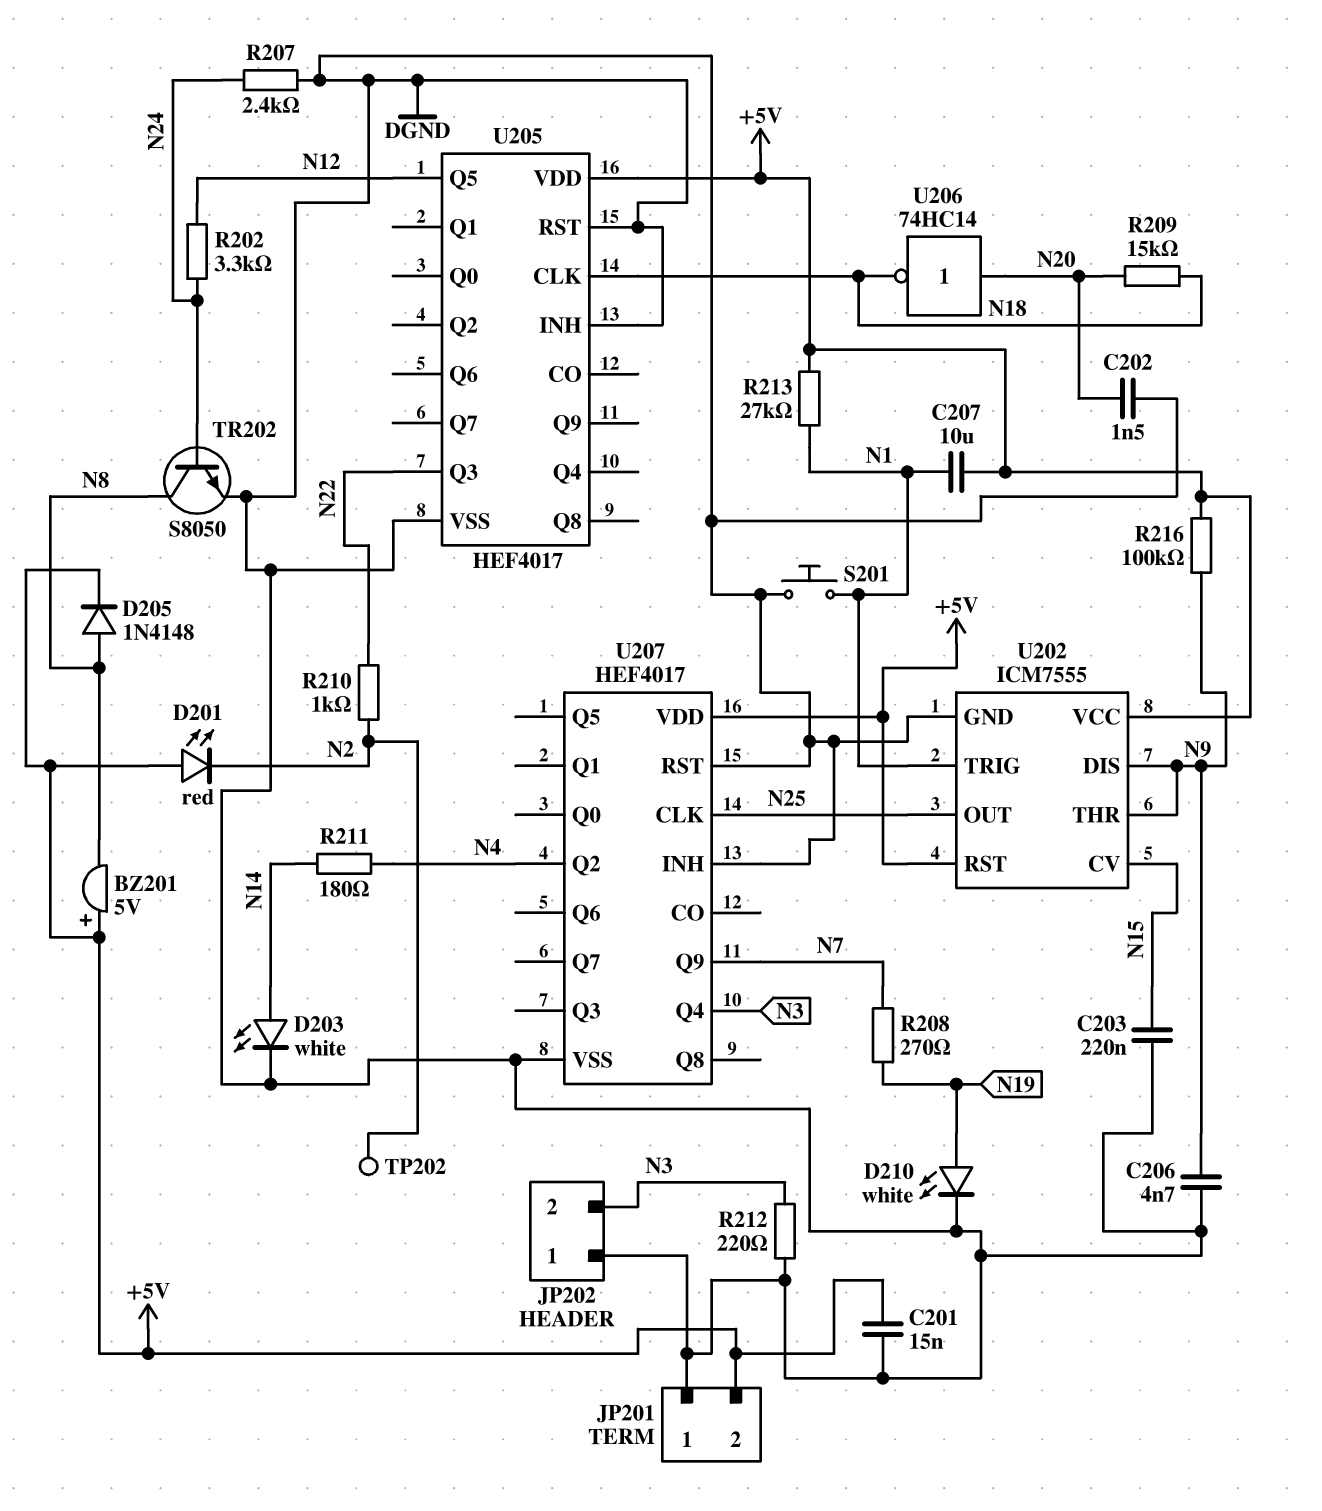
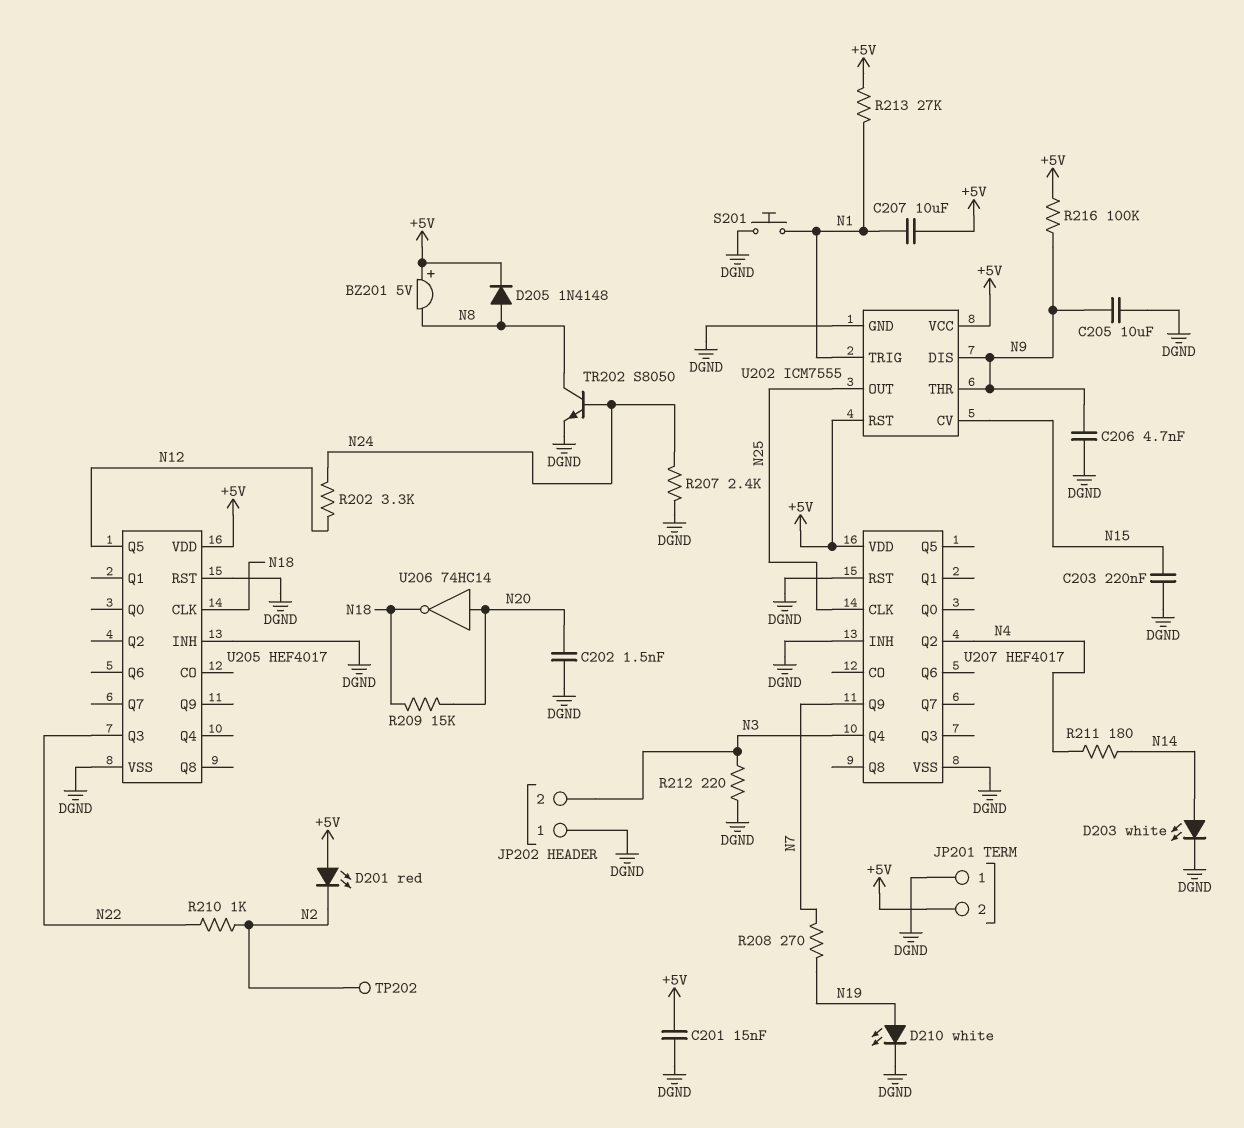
C205: none -> 10uF (DGND, N9)

